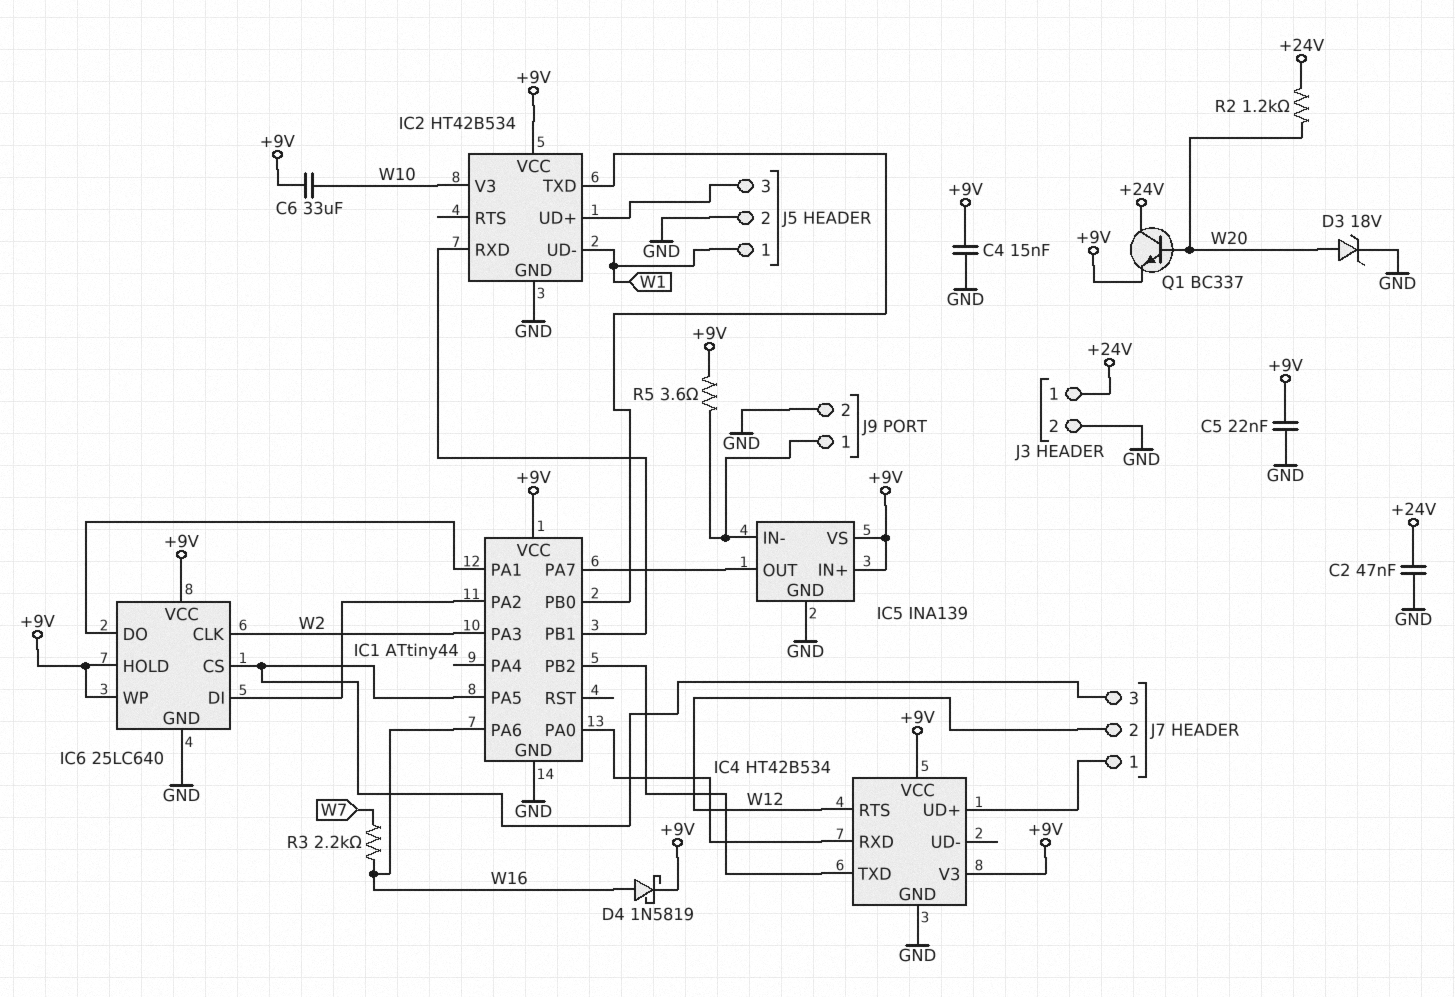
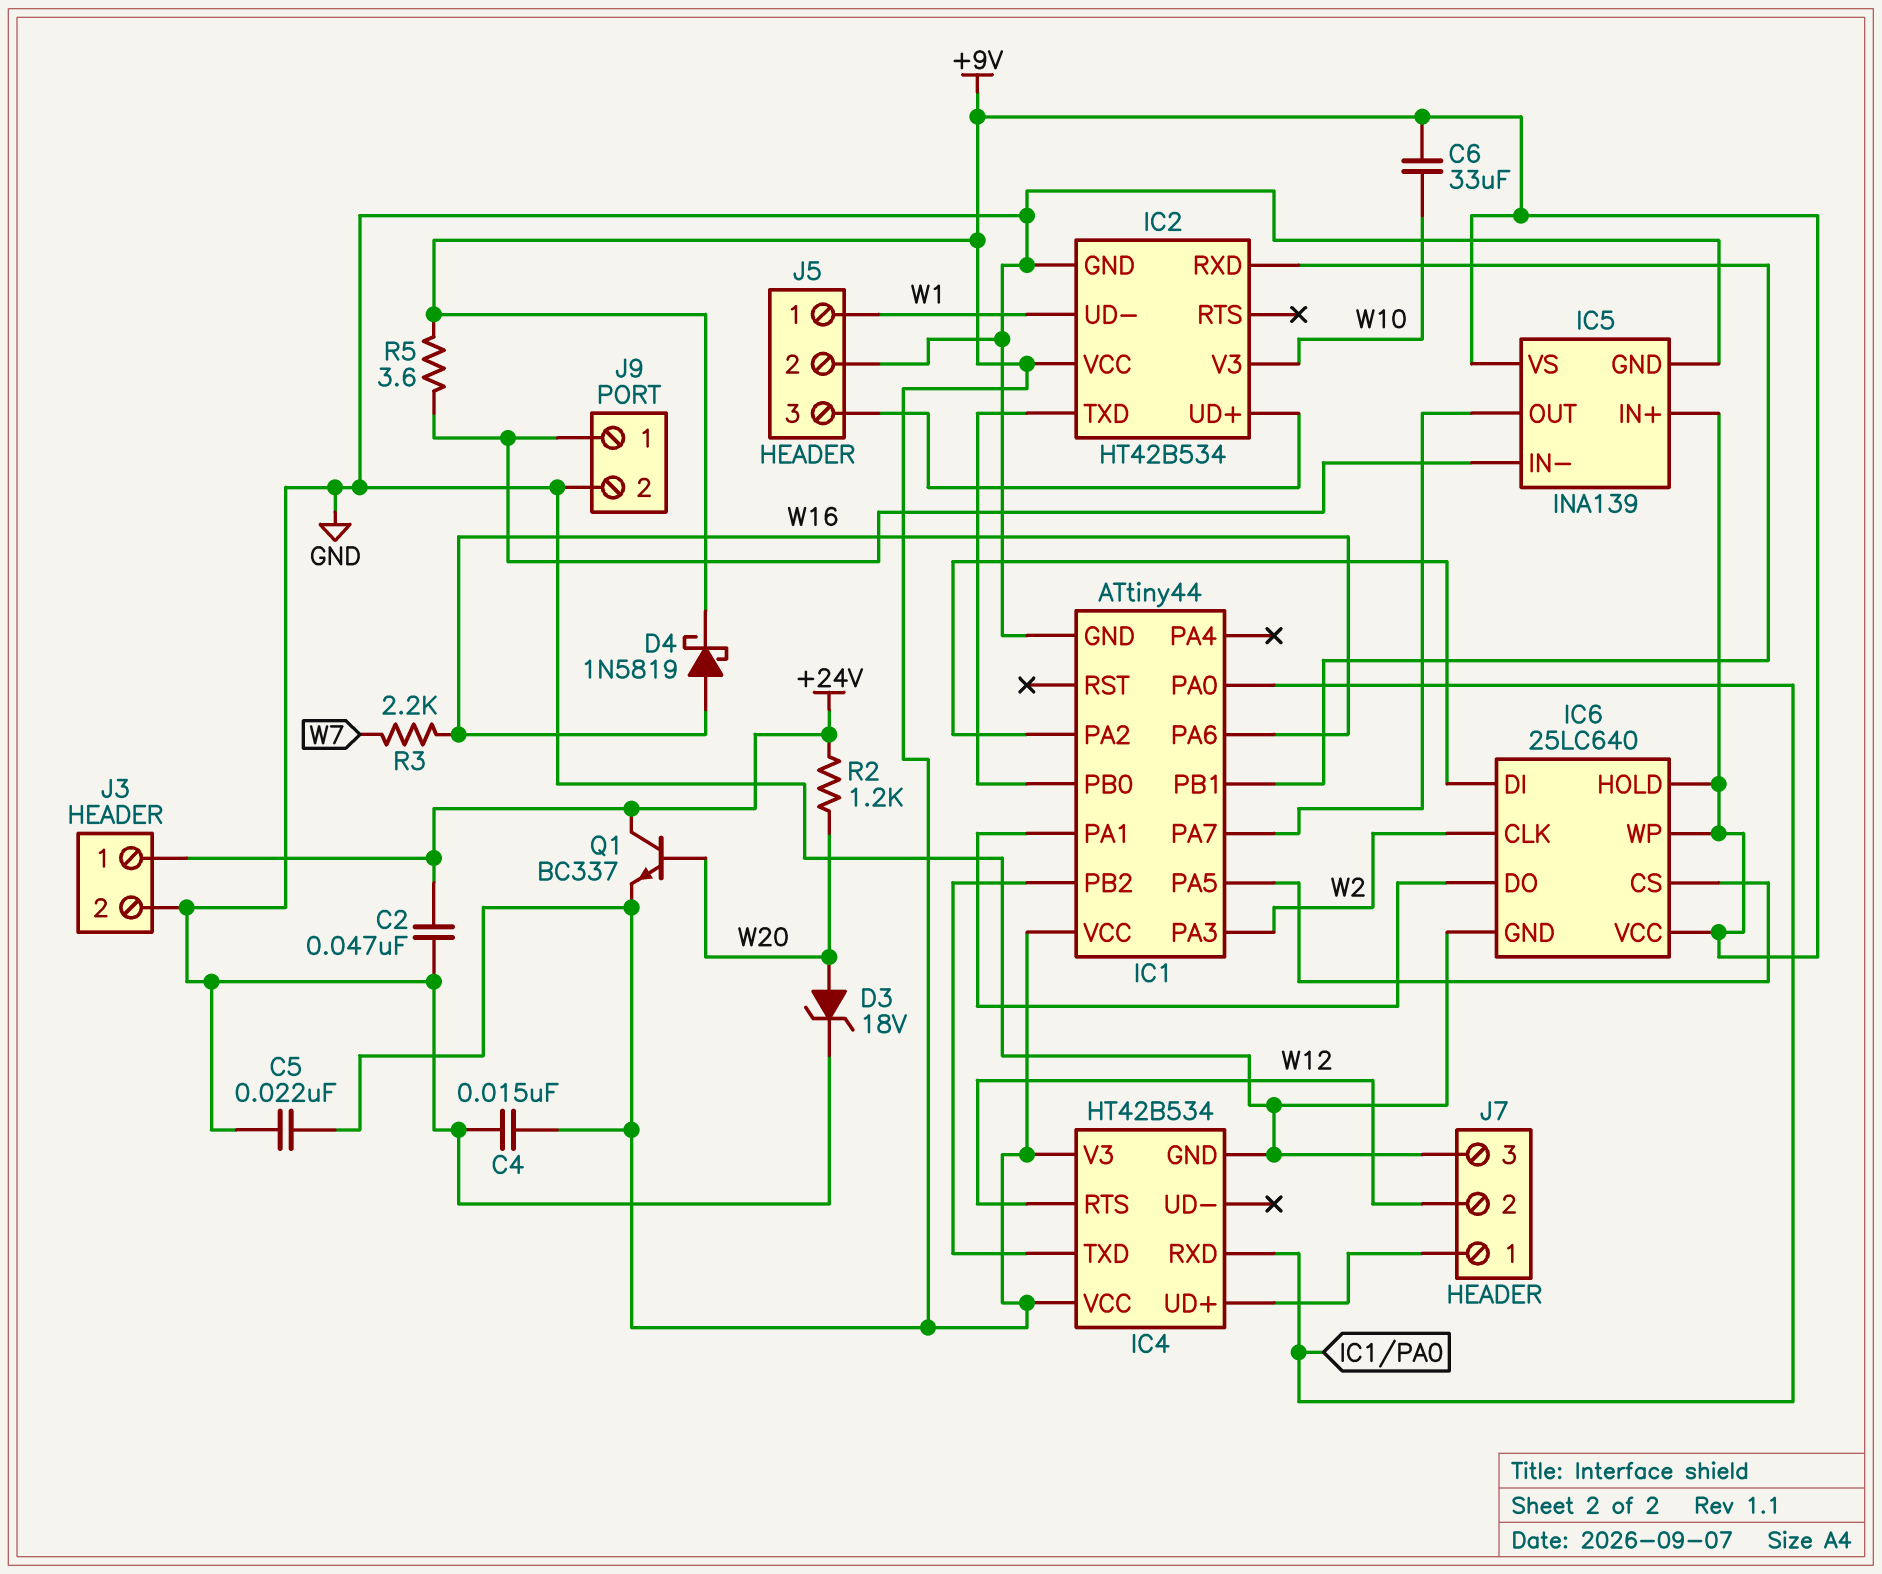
J7 pin 3: IC1/PA5 -> GND

